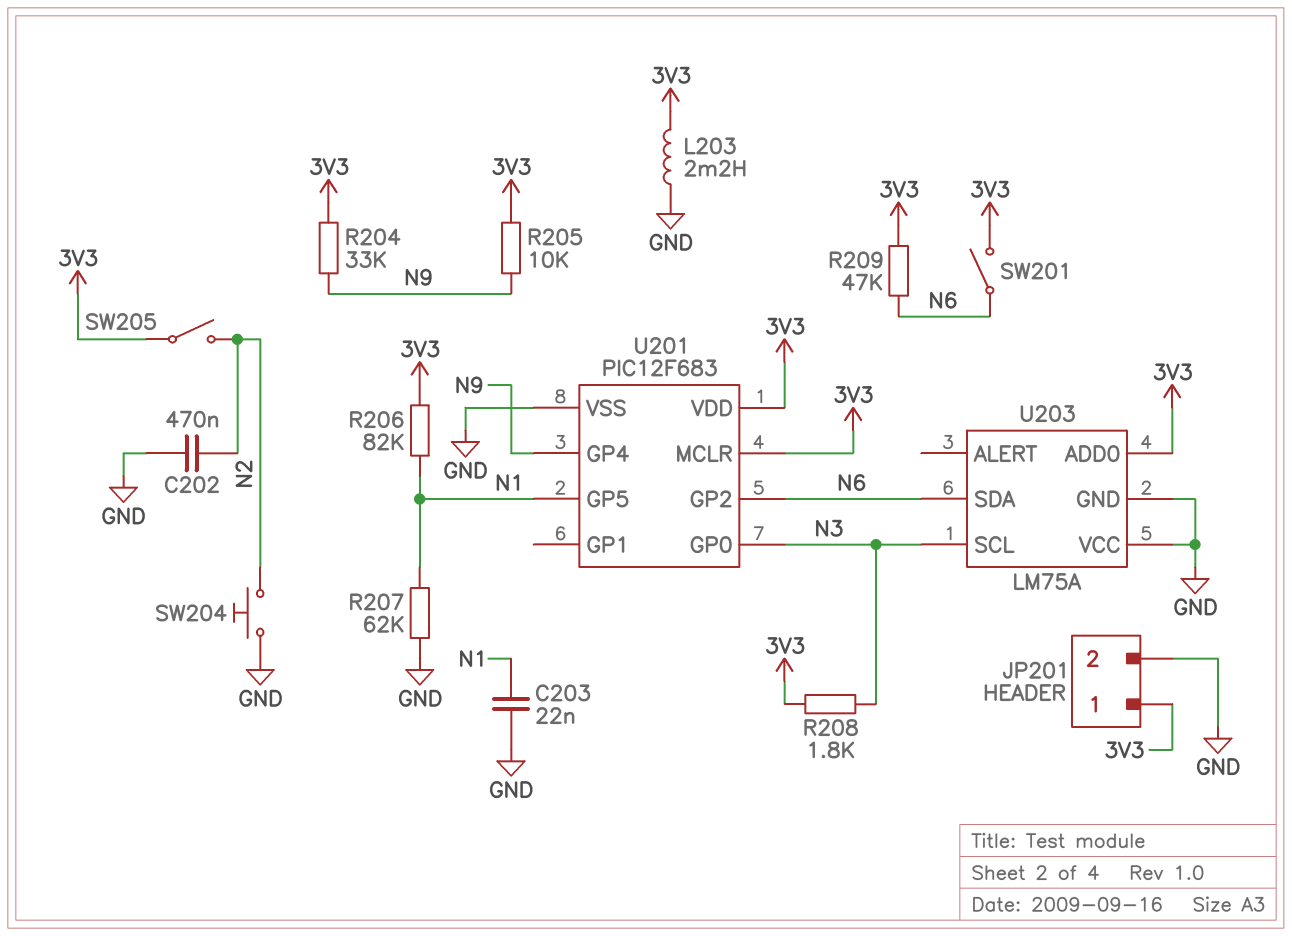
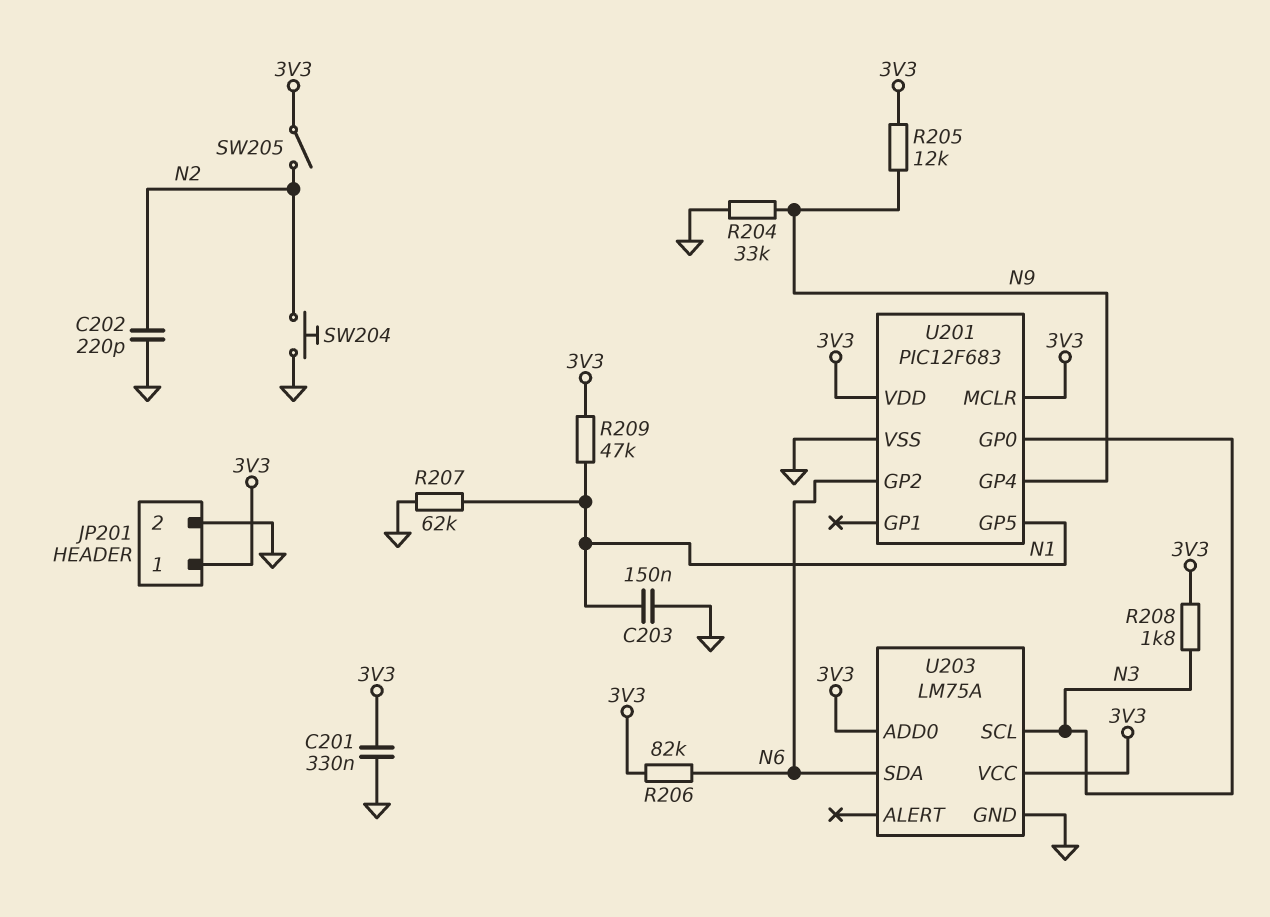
C201: none -> 330nF (3V3, GND)
C202: 470nF (GND, N2) -> 220pF (GND, N2)
C203: 22nF (GND, N1) -> 150nF (GND, N1)
L203: 2.2mH (3V3, GND) -> none
R204: 33k (3V3, N9) -> 33k (GND, N9)
R205: 10k (3V3, N9) -> 12k (3V3, N9)
R206: 82k (3V3, N1) -> 82k (3V3, N6)
R209: 47k (3V3, N6) -> 47k (3V3, N1)
SW201: switch (3V3, N6) -> none
U203 pin VCC: GND -> 3V3

